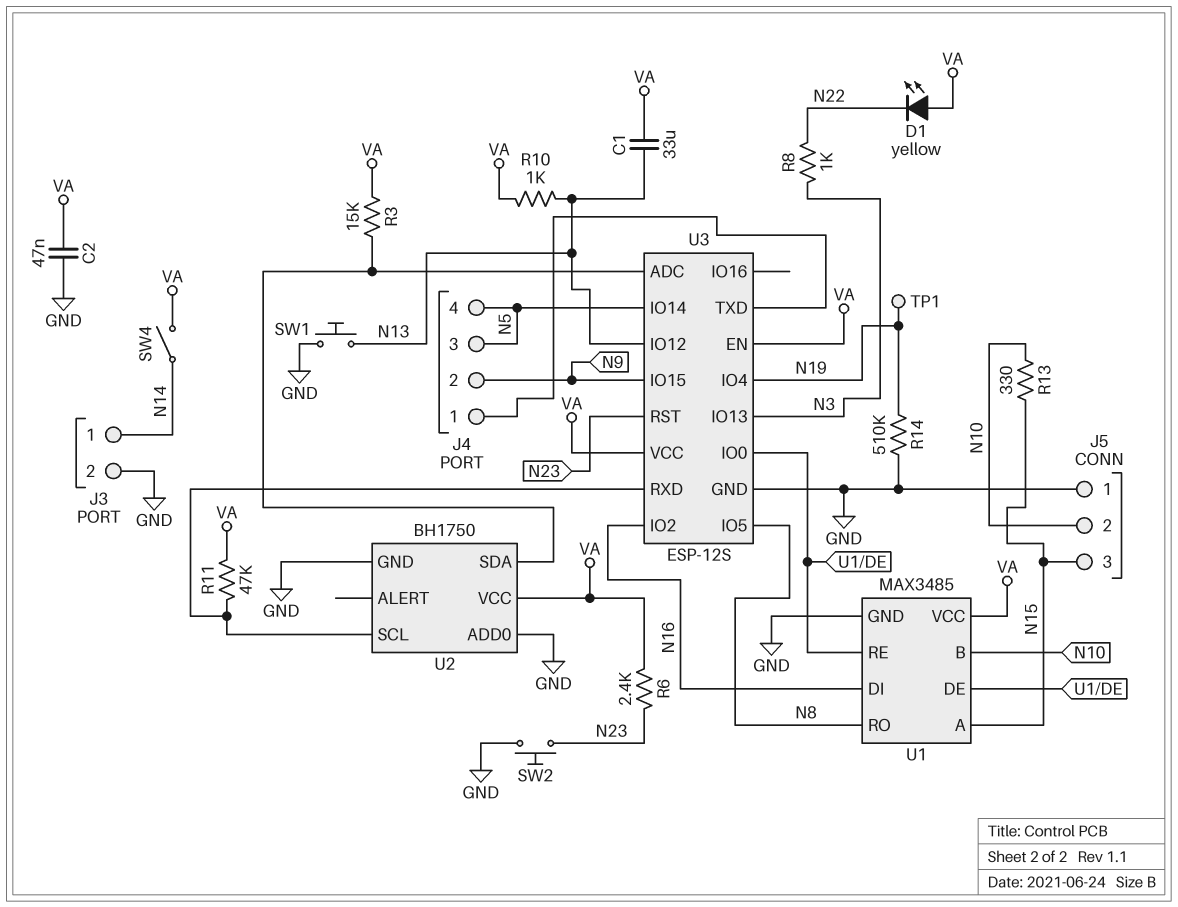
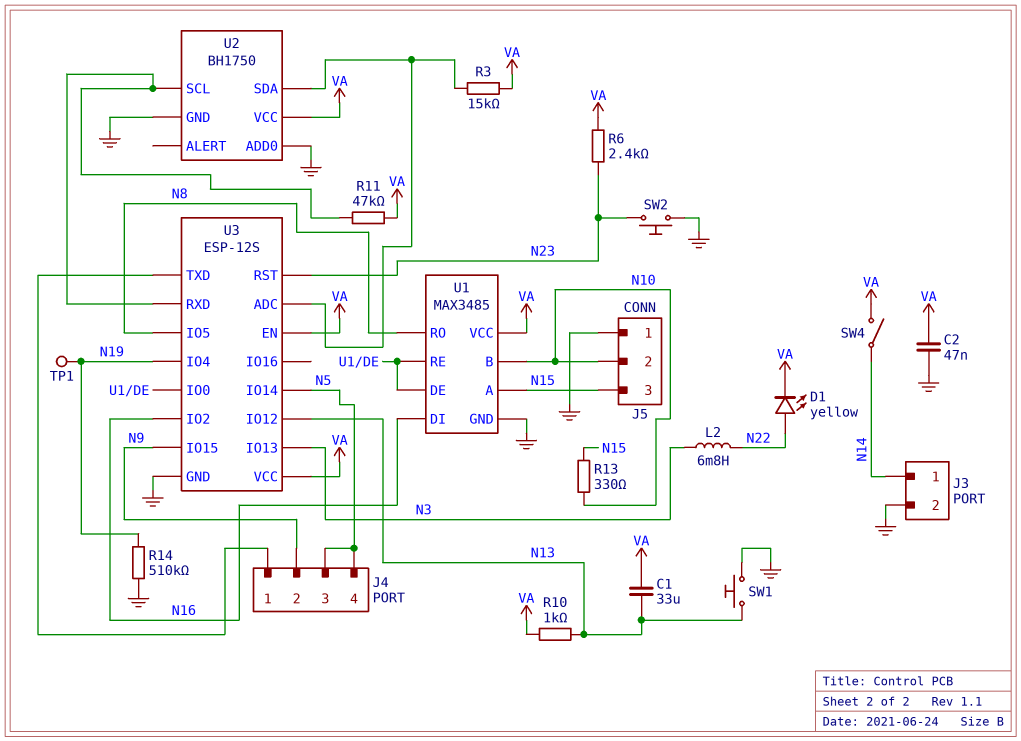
D1: LED yellow (A VA, K N22) -> LED yellow (A N22, K VA)
L2: none -> 6.8mH (N3, N22)
R8: 1k (N3, N22) -> none

